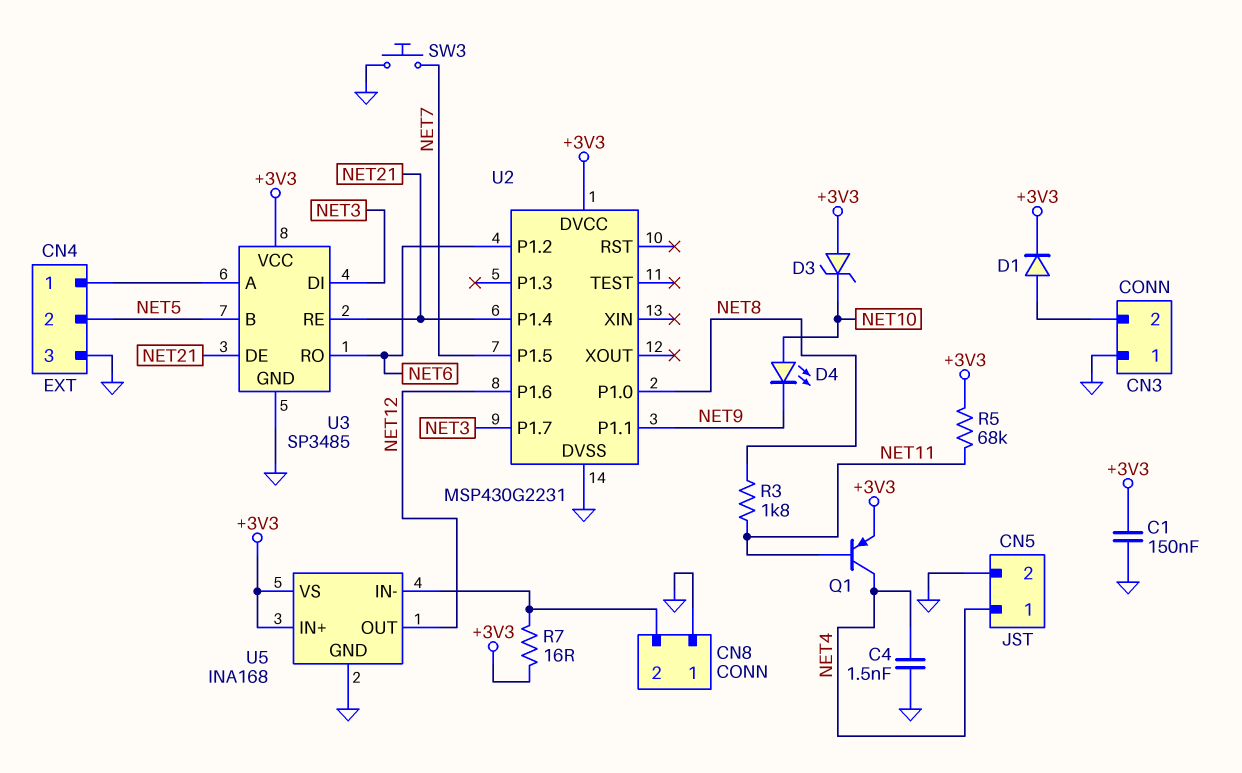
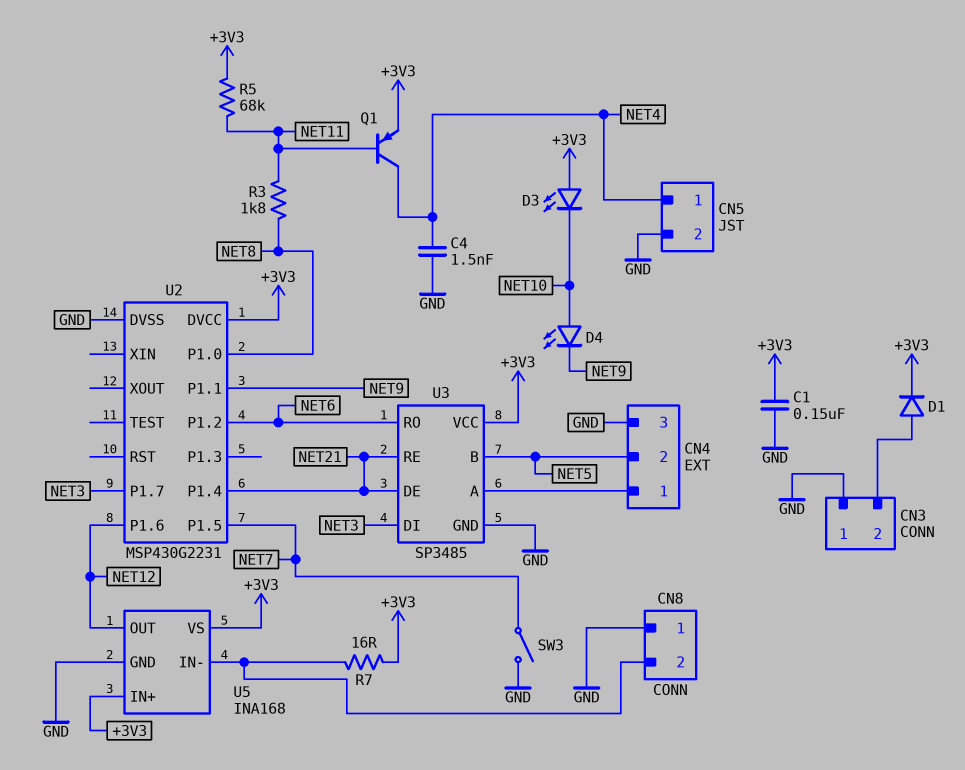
D3: zener (A +3V3, K NET10) -> LED (A +3V3, K NET10)
SW3: button (GND, NET7) -> switch (GND, NET7)

